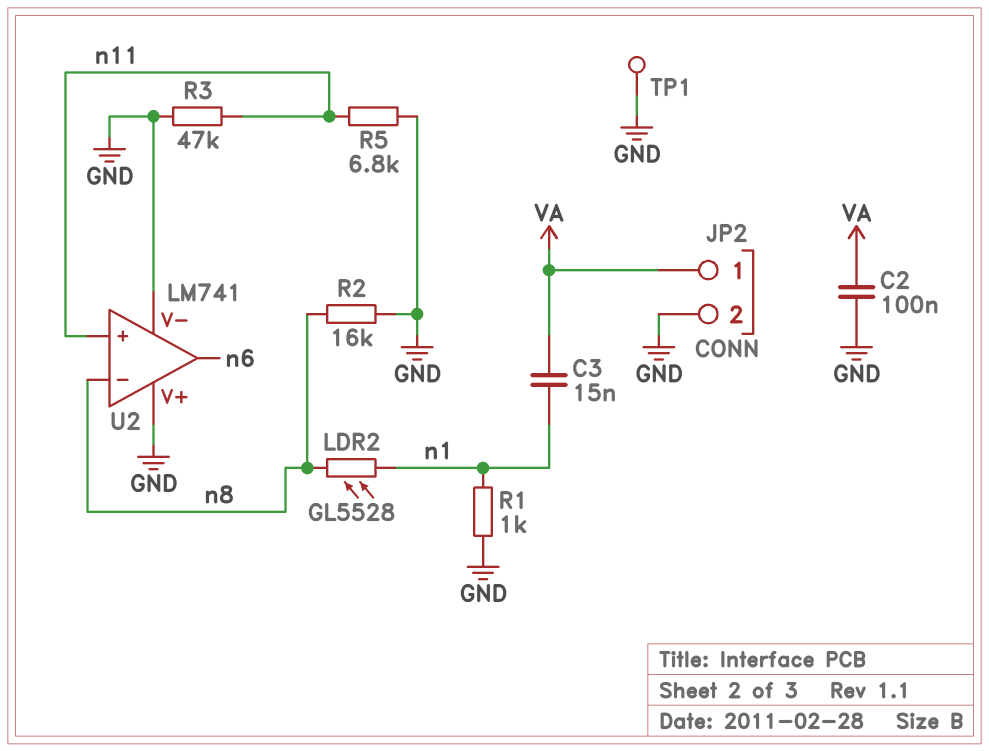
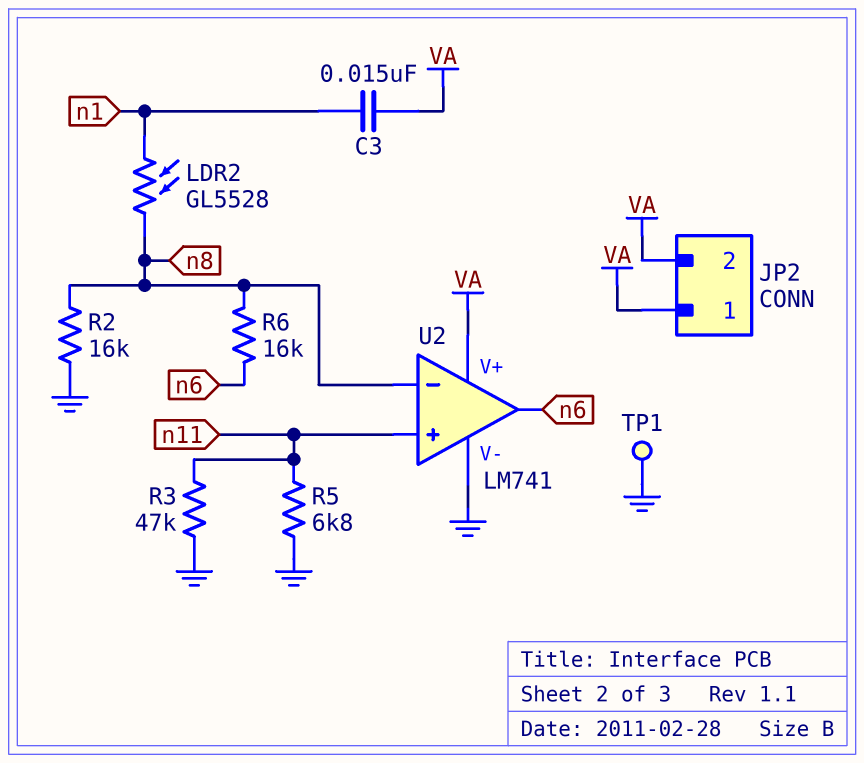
C2: 100nF (GND, VA) -> none
JP2 pin 2: GND -> VA
R1: 1k (GND, n1) -> none
R6: none -> 16k (n6, n8)
U2 pin V+: GND -> VA

